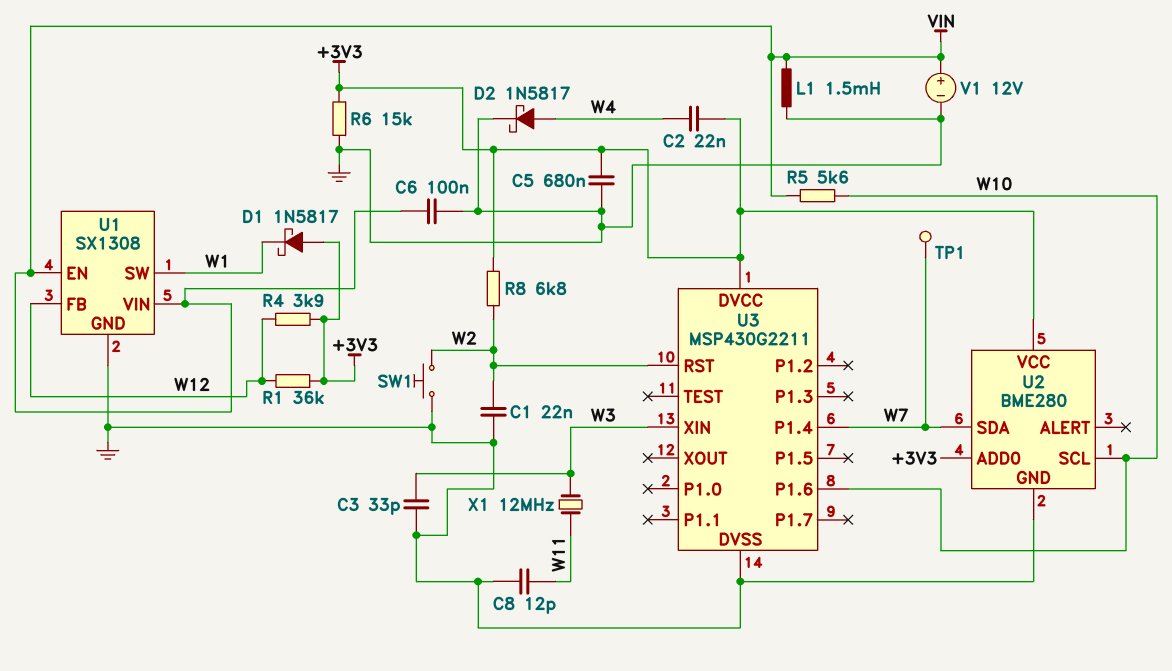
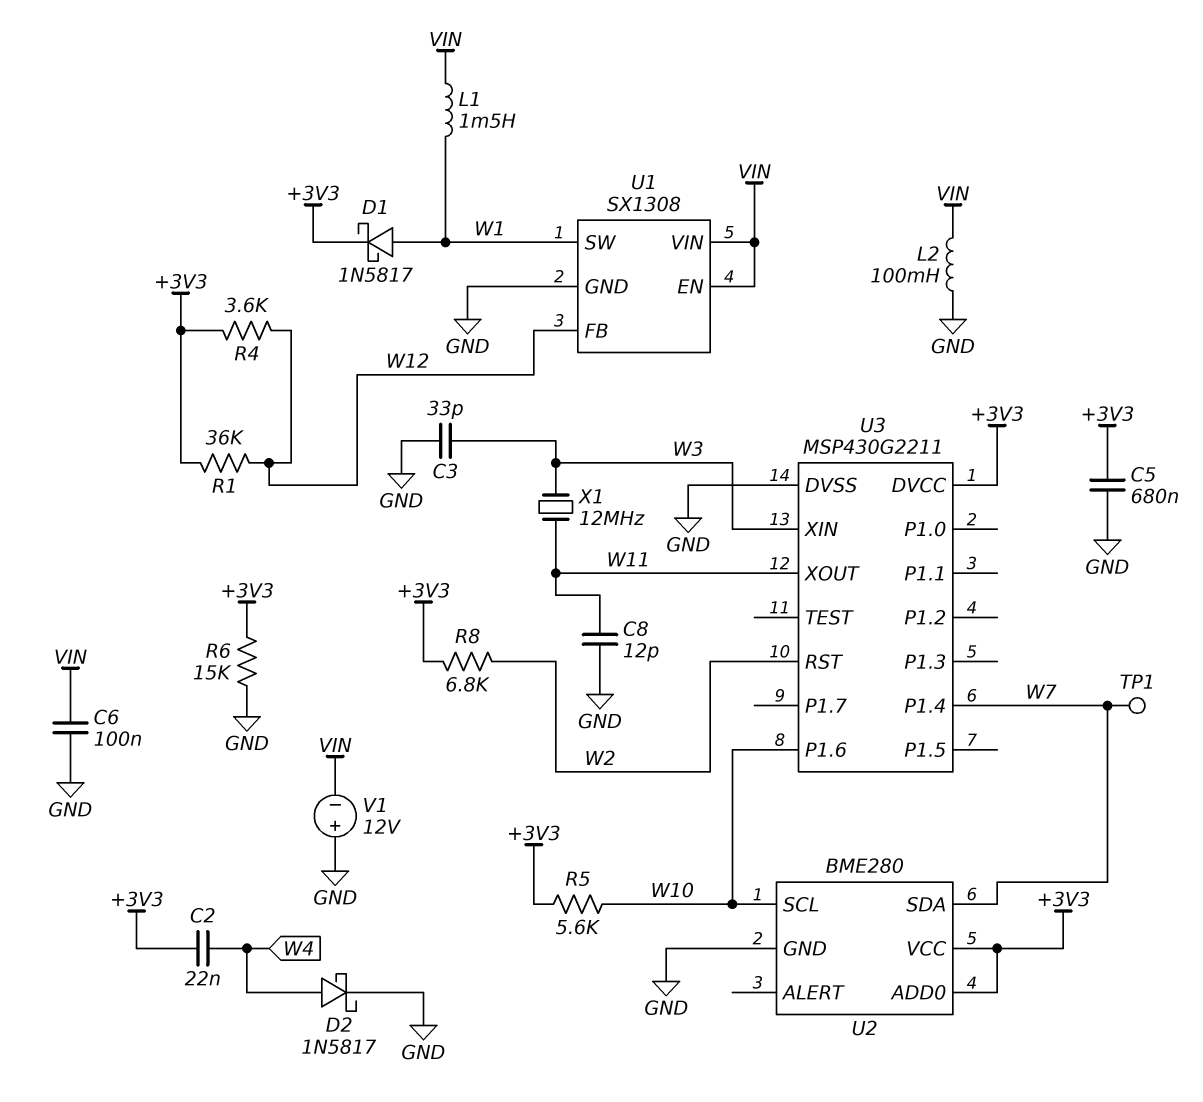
C1: 22nF (GND, W2) -> none
D1: schottky 1N5817 (A +3V3, K W1) -> schottky 1N5817 (A W1, K +3V3)
L1: 1.5mH (GND, VIN) -> 1.5mH (VIN, W1)
L2: none -> 100mH (GND, VIN)
R4: 3.9k (+3V3, W12) -> 3.6k (+3V3, W12)
R5: 5.6k (VIN, W10) -> 5.6k (+3V3, W10)
SW1: button (GND, W2) -> none
U3 pin XOUT: none -> W11
V1: 12V (plus VIN, minus GND) -> 12V (plus GND, minus VIN)

